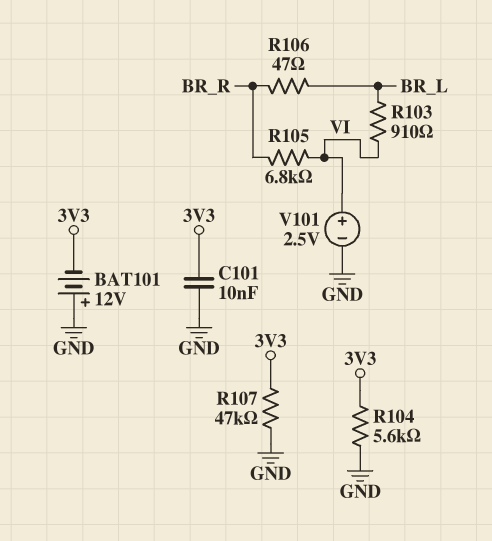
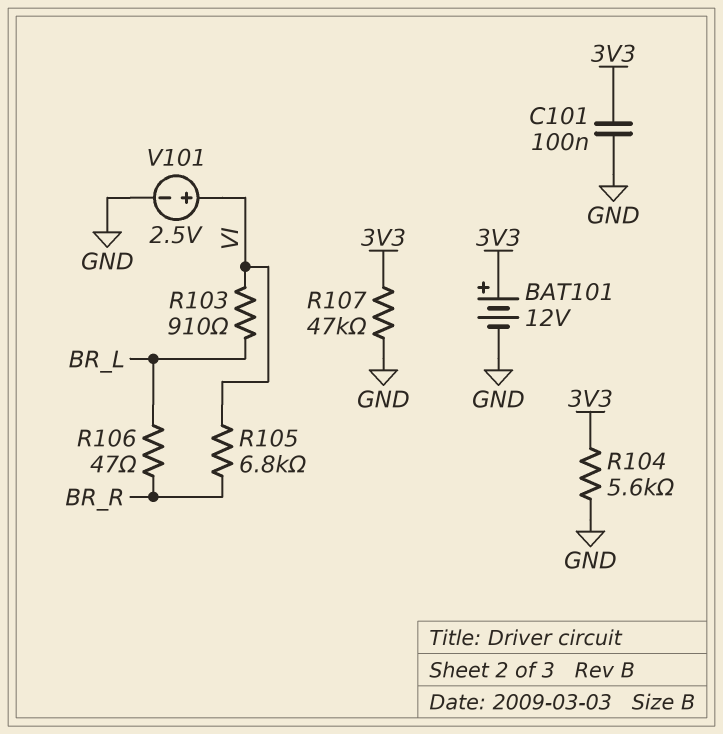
BAT101: 12V (plus GND, minus 3V3) -> 12V (plus 3V3, minus GND)
C101: 10nF (3V3, GND) -> 100nF (3V3, GND)

